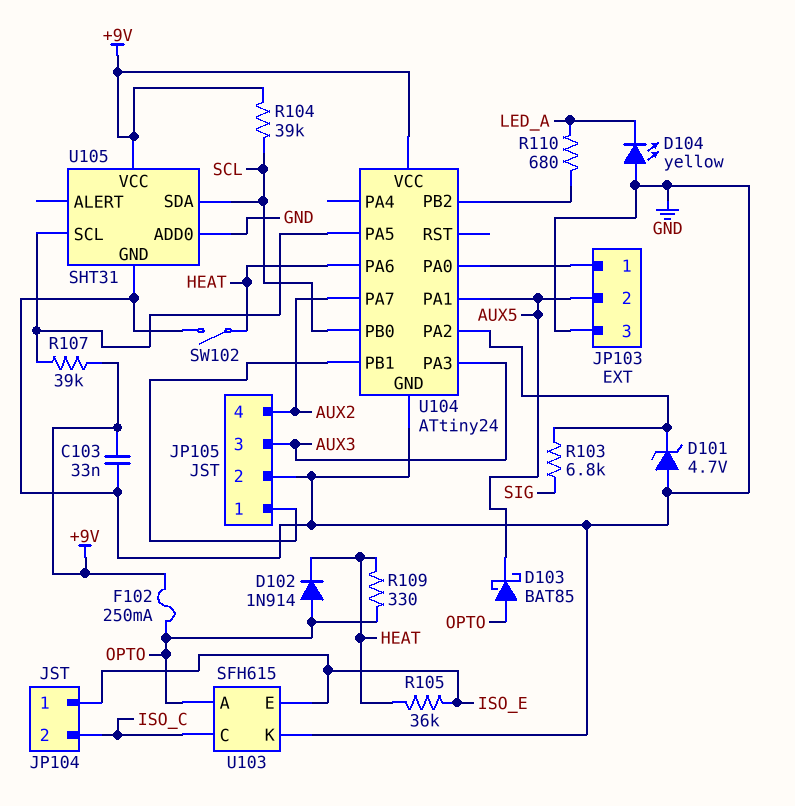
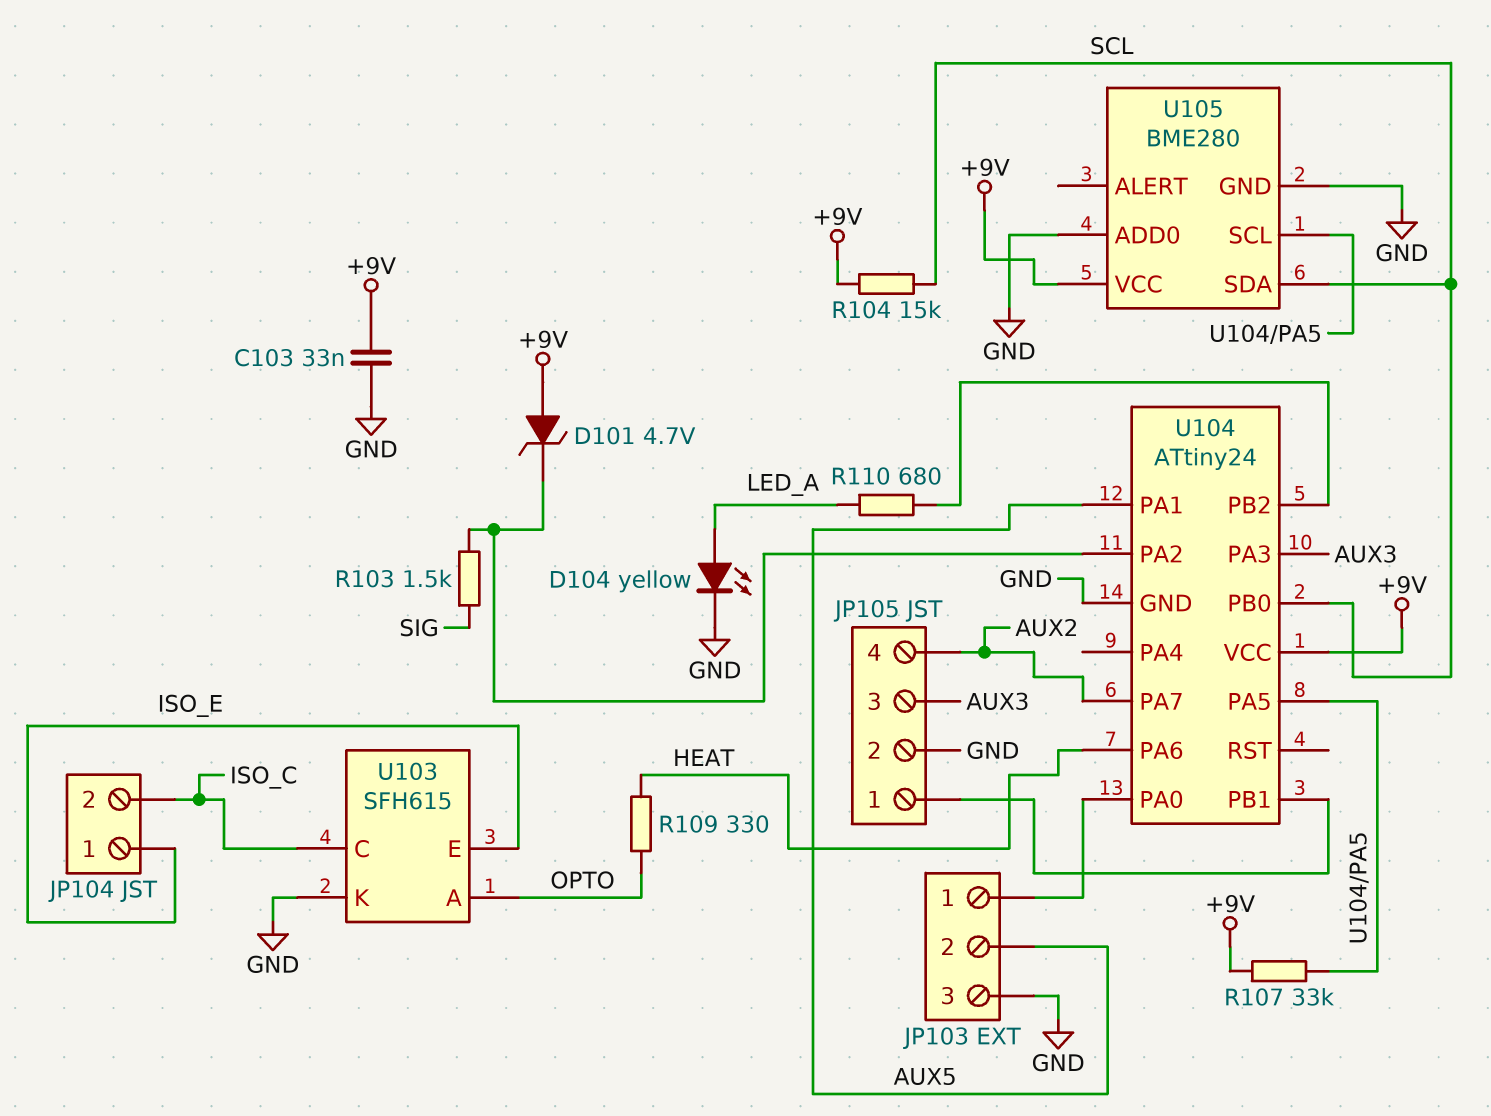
D101: zener 4.7V (A GND, K U104/PA2) -> zener 4.7V (A +9V, K U104/PA2)
D102: diode 1N914 (A OPTO, K HEAT) -> none
D103: schottky BAT85 (A OPTO, K AUX5) -> none
D104: LED yellow (A GND, K LED_A) -> LED yellow (A LED_A, K GND)
F102: 250mA (+9V, OPTO) -> none
R103: 6.8k (SIG, U104/PA2) -> 1.5k (SIG, U104/PA2)
R104: 39k (+9V, SCL) -> 15k (+9V, SCL)
R105: 36k (HEAT, ISO_E) -> none
R107: 39k (+9V, U104/PA5) -> 33k (+9V, U104/PA5)
SW102: switch (GND, HEAT) -> none
U105: SHT31 -> BME280

